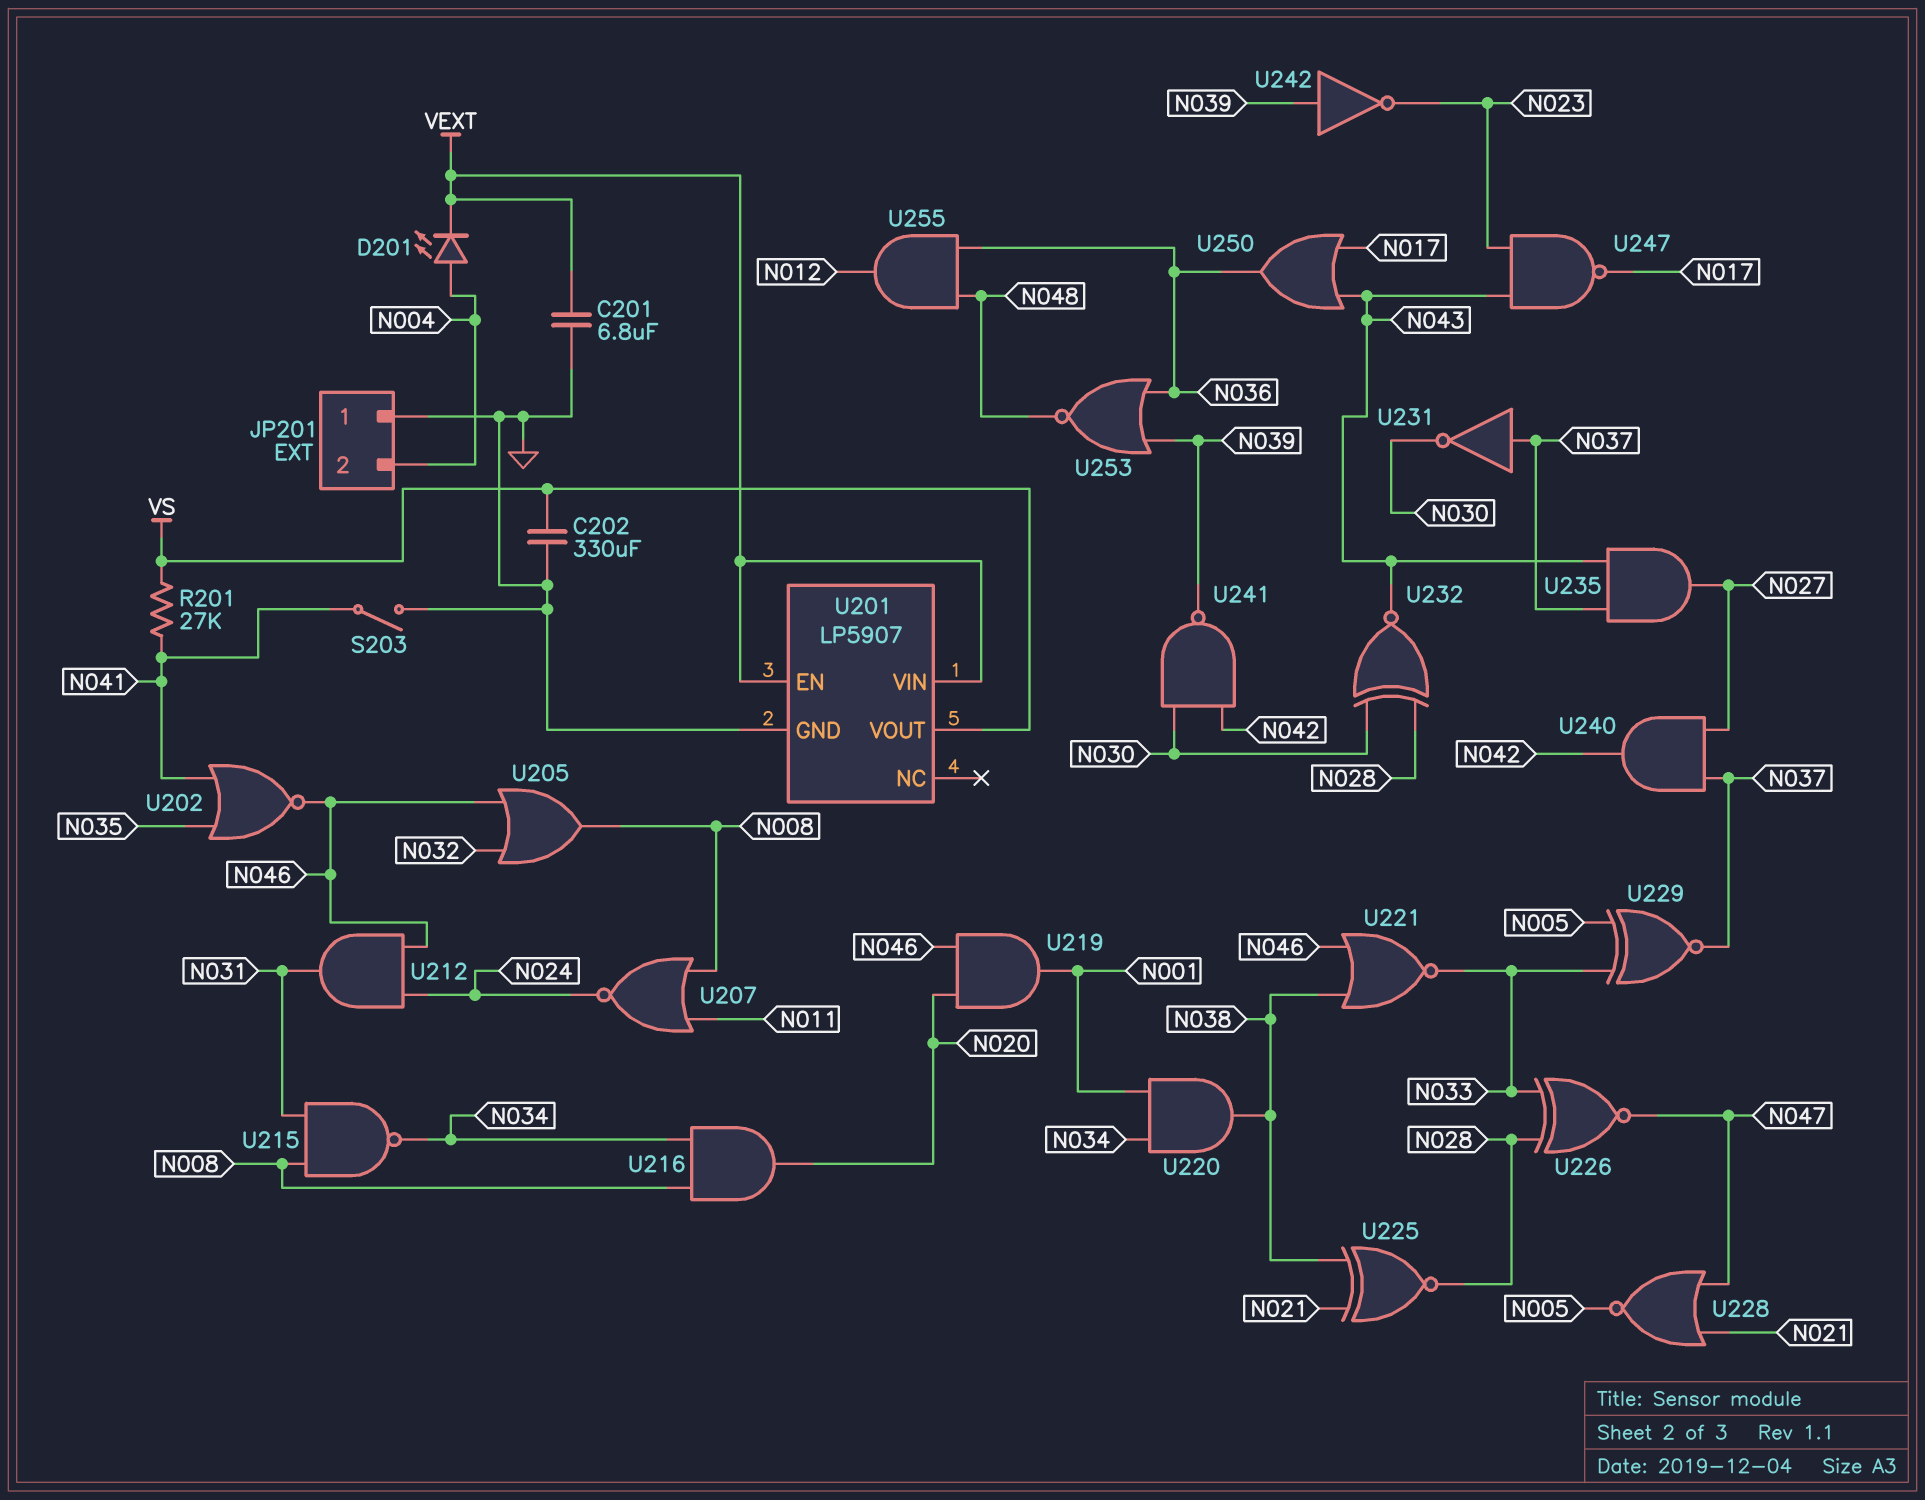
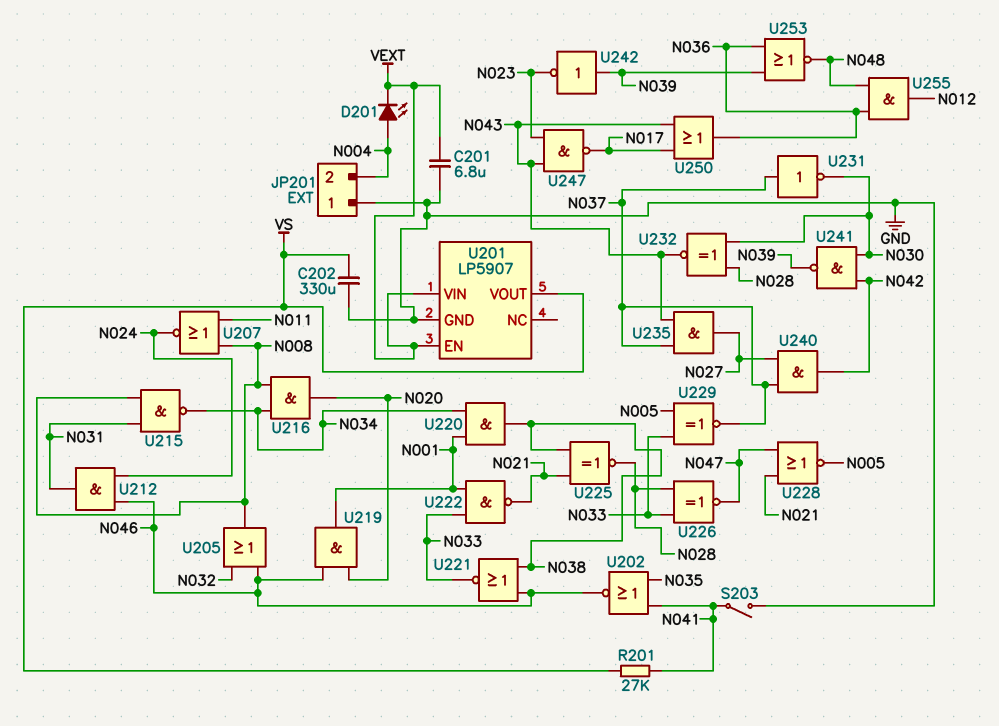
U222: none -> NAND (in N001, in N033, out N021)

